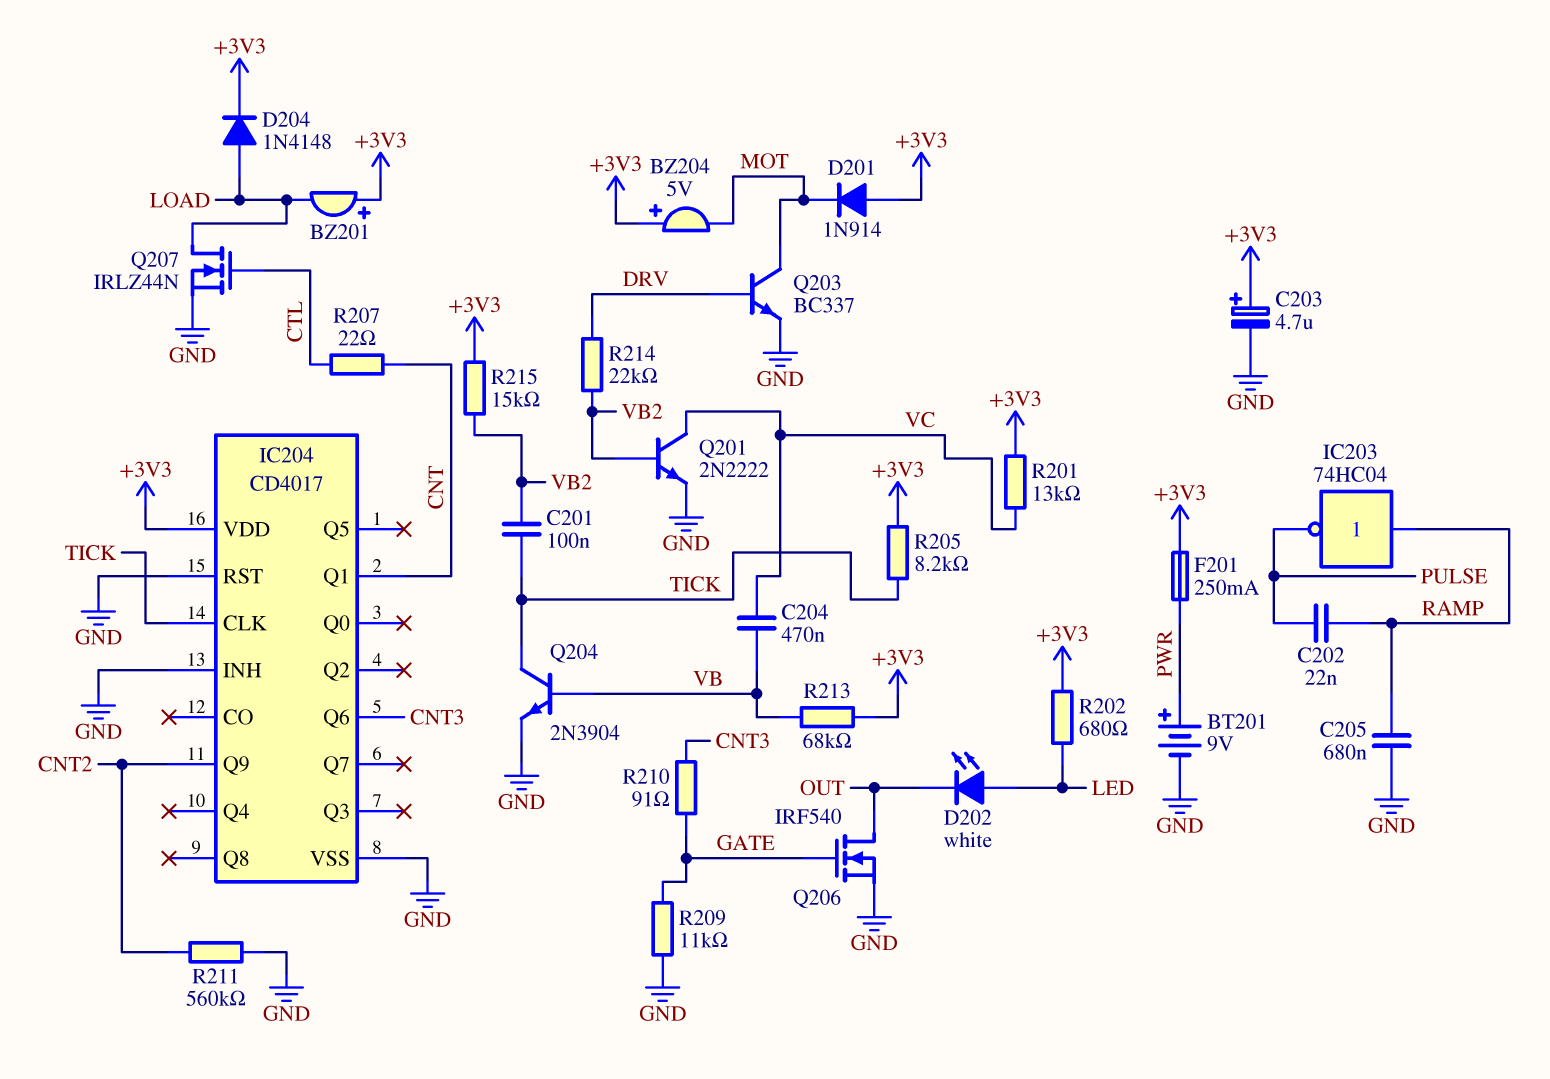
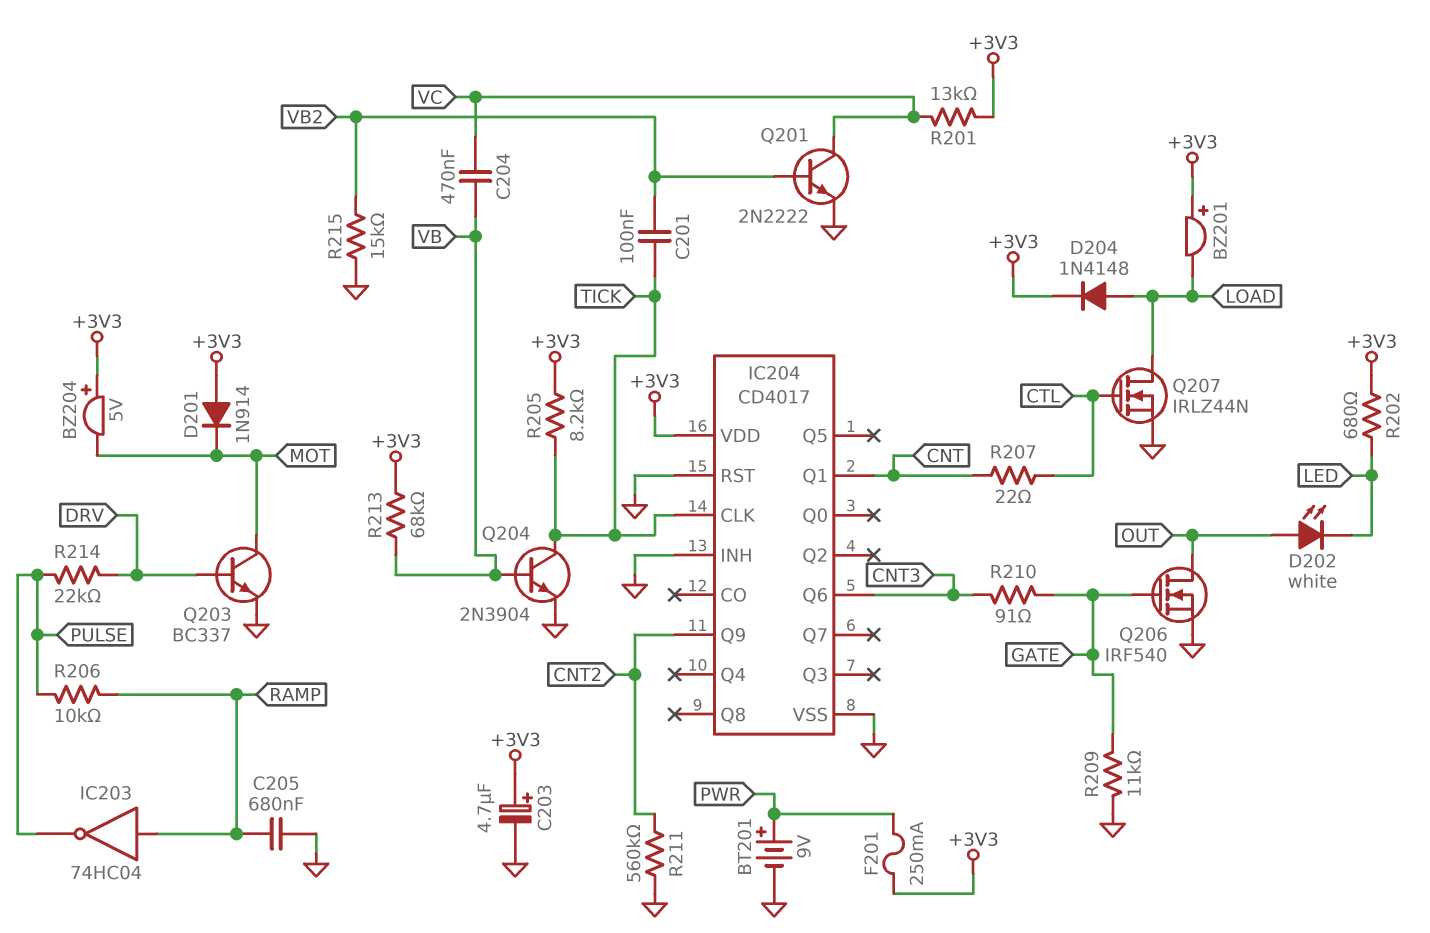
C202: 22nF (PULSE, RAMP) -> none
D202: LED white (A LED, K OUT) -> LED white (A OUT, K LED)
R206: none -> 10k (PULSE, RAMP)
R214: 22k (DRV, VB2) -> 22k (DRV, PULSE)
R215: 15k (+3V3, VB2) -> 15k (GND, VB2)

